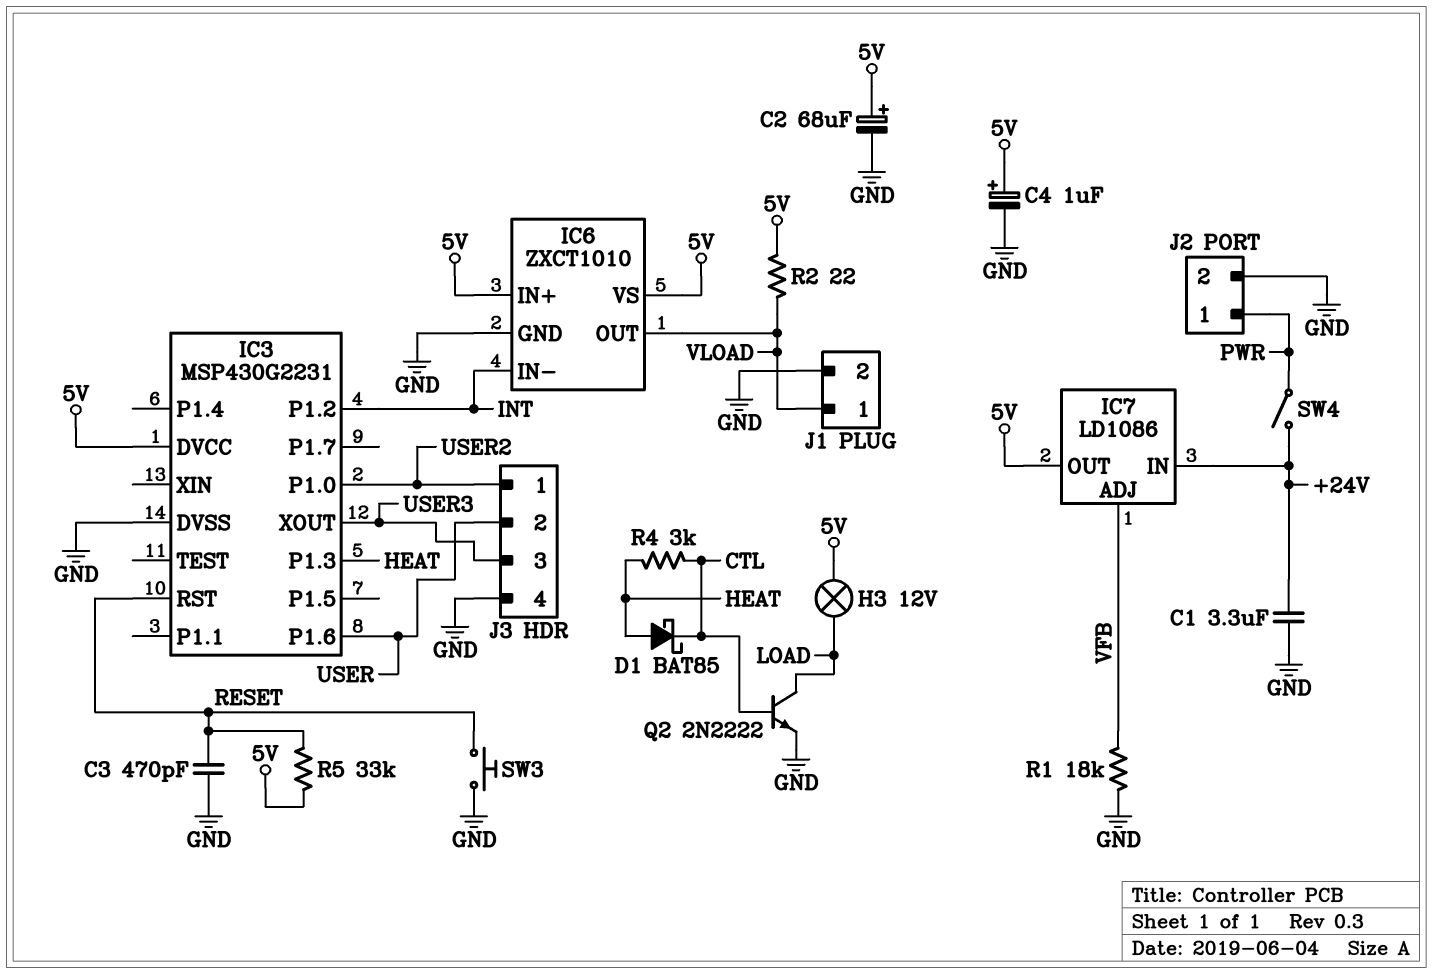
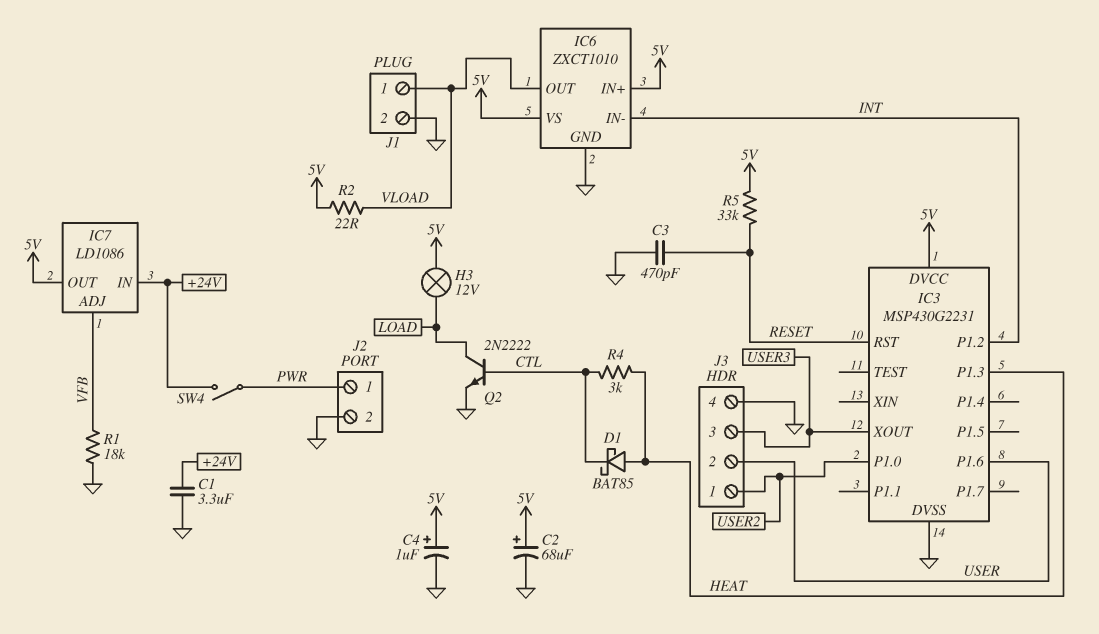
SW3: button (GND, RESET) -> none

